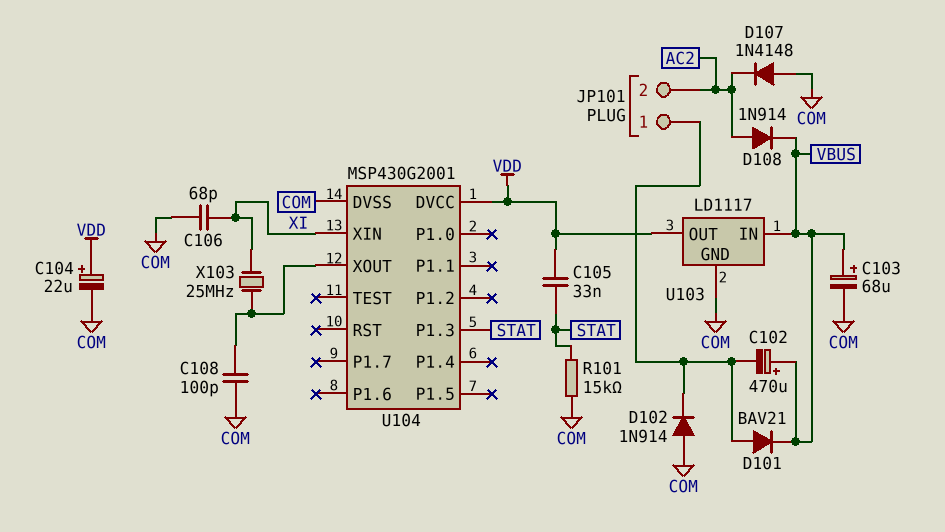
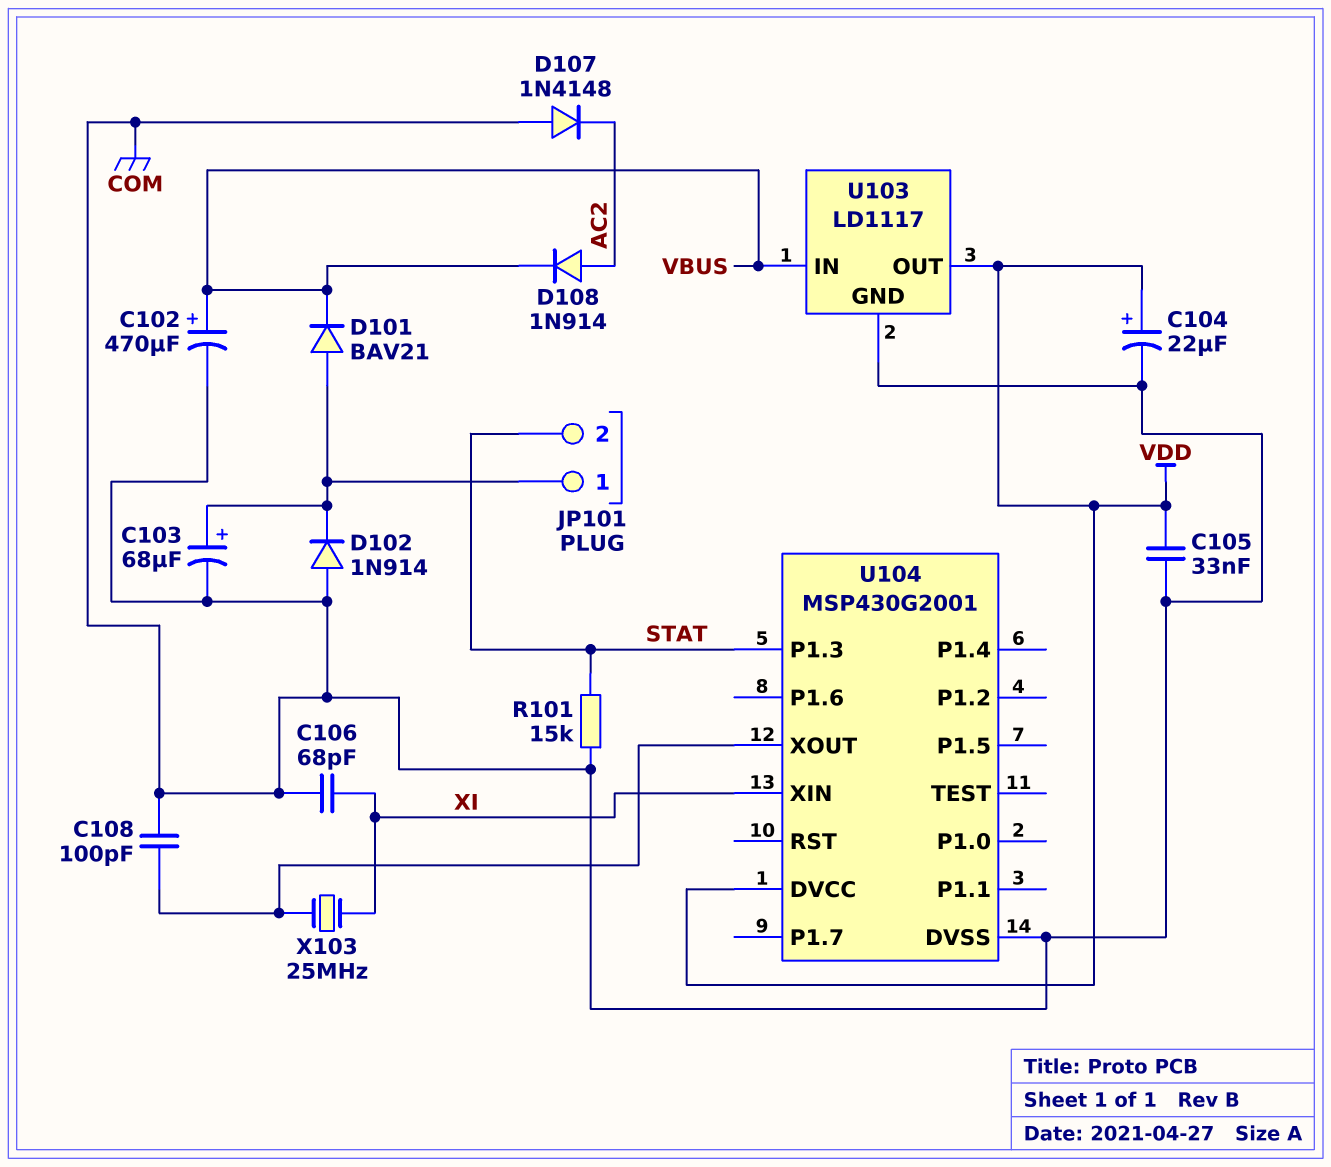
C102: 470uF (plus VBUS, minus JP101/1) -> 470uF (plus VBUS, minus COM)
C103: 68uF (plus VBUS, minus COM) -> 68uF (plus JP101/1, minus COM)
C105: 33nF (STAT, VDD) -> 33nF (COM, VDD)
JP101 pin 2: AC2 -> STAT

